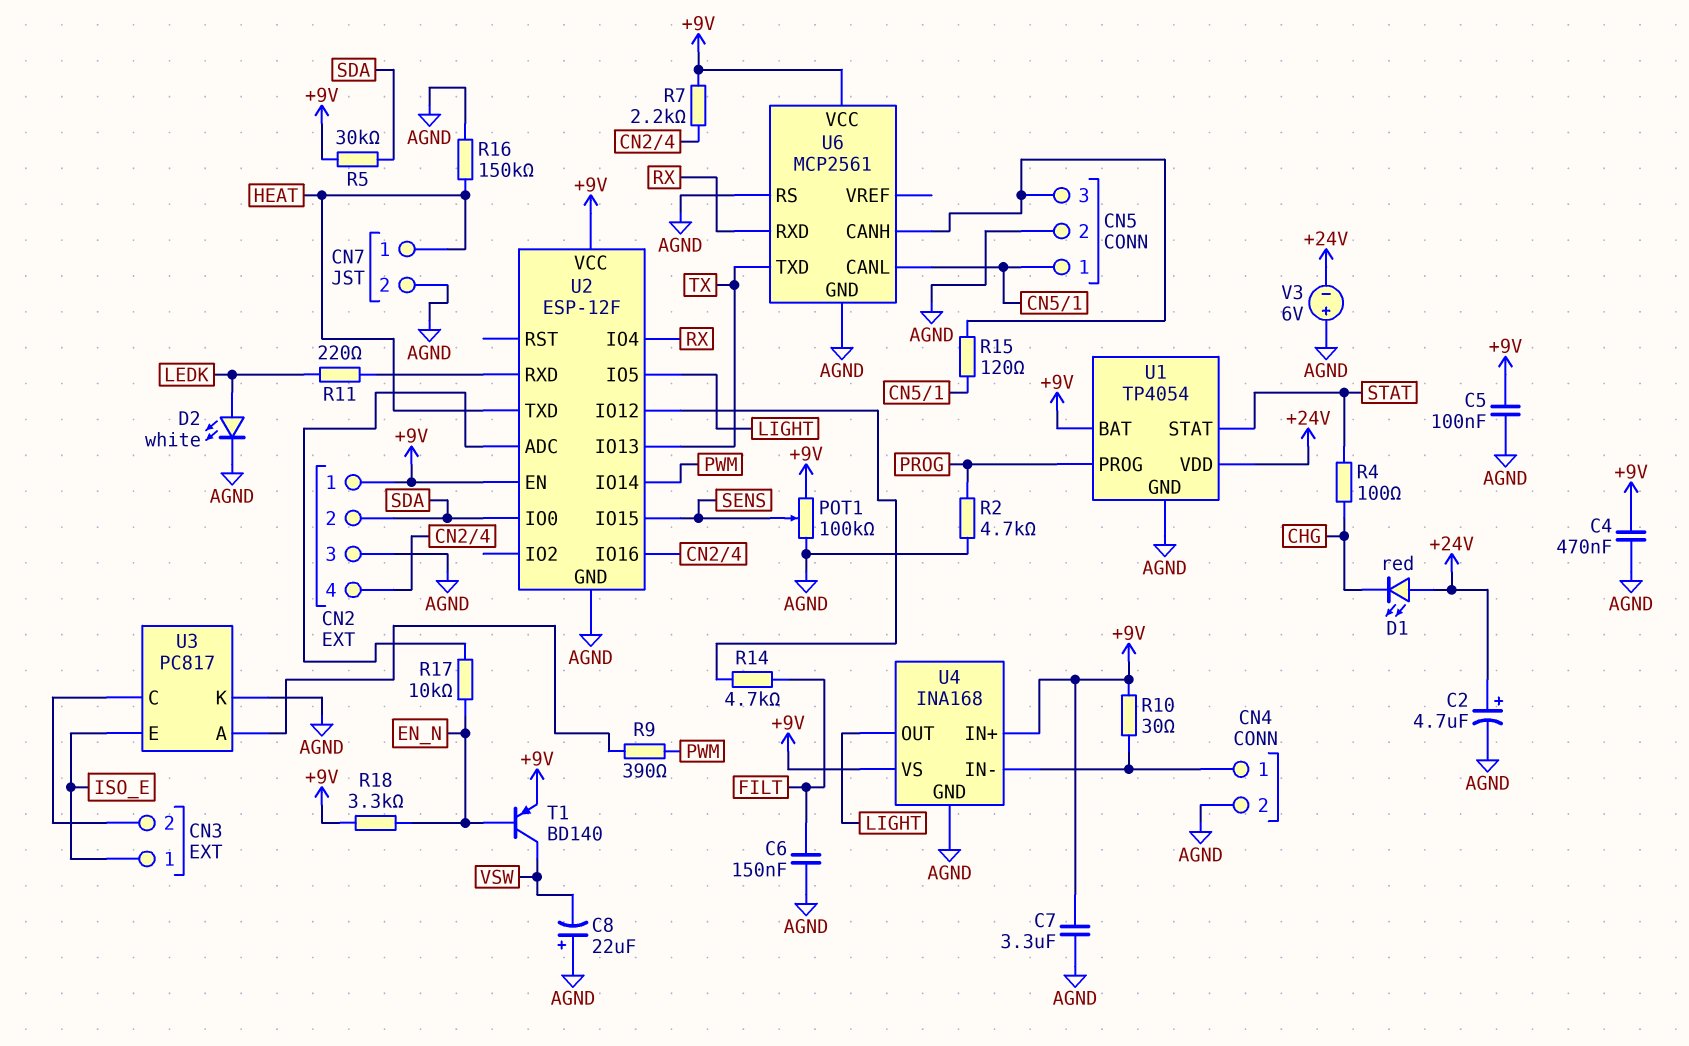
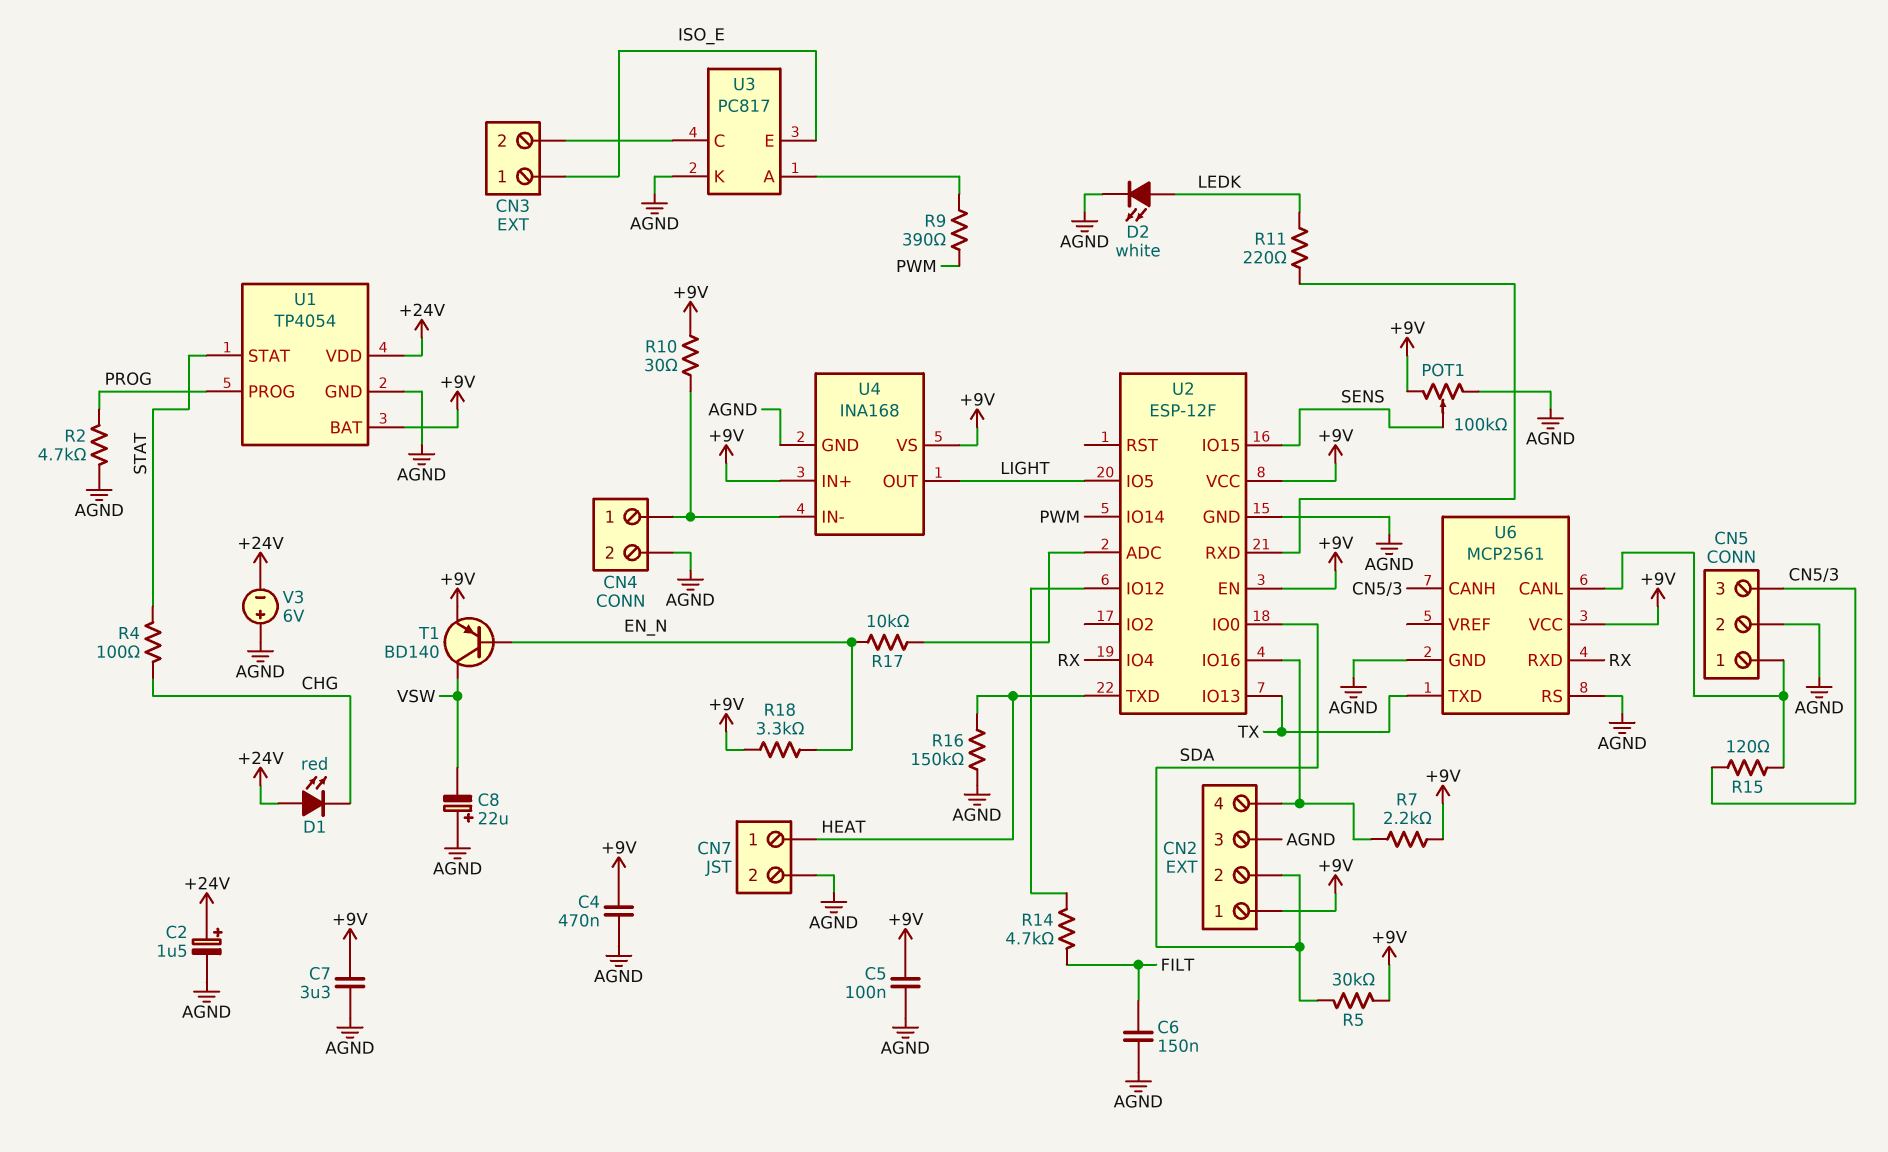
C2: 4.7uF (plus +24V, minus AGND) -> 1.5uF (plus +24V, minus AGND)

